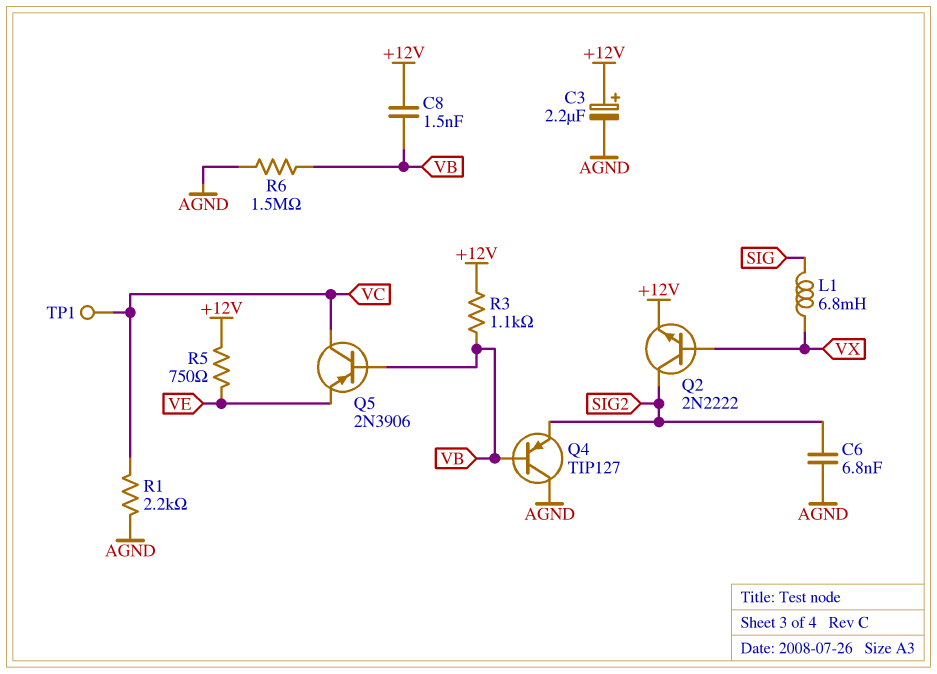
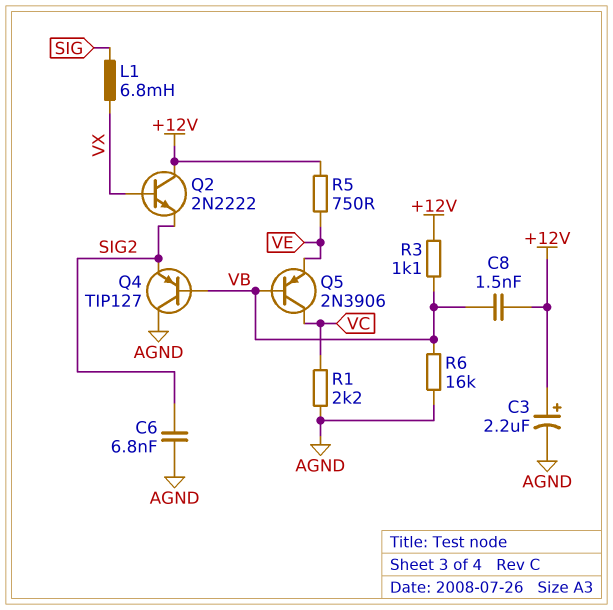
Q2: NPN 2N2222 (B VX, C SIG2, E +12V) -> NPN 2N2222 (B VX, C +12V, E SIG2)
R6: 1.5M (AGND, VB) -> 16k (AGND, VB)
TP1: test point (VC) -> none

